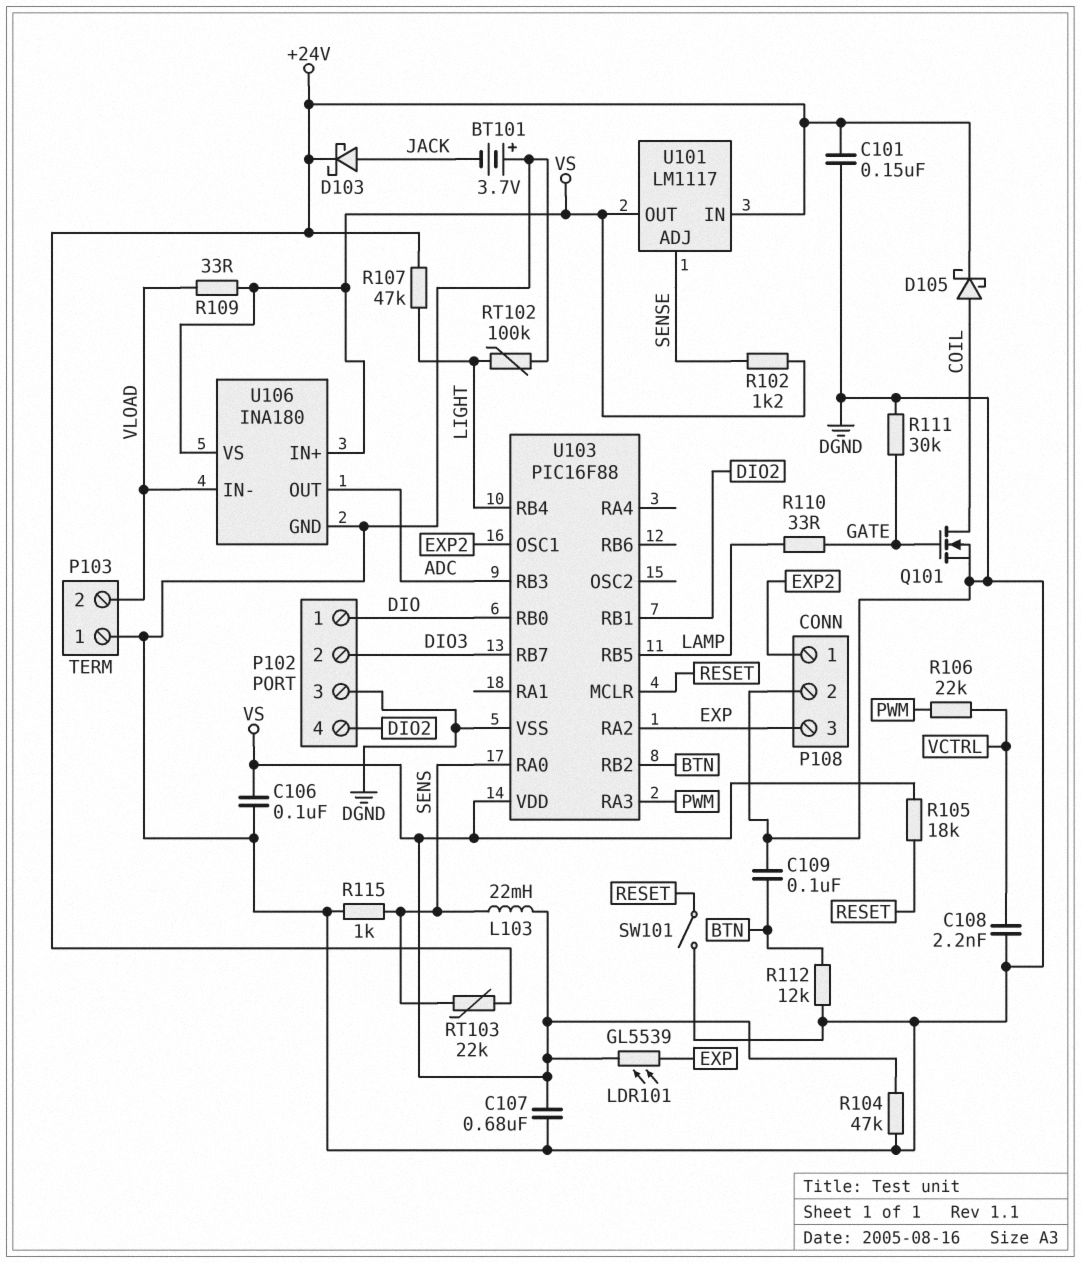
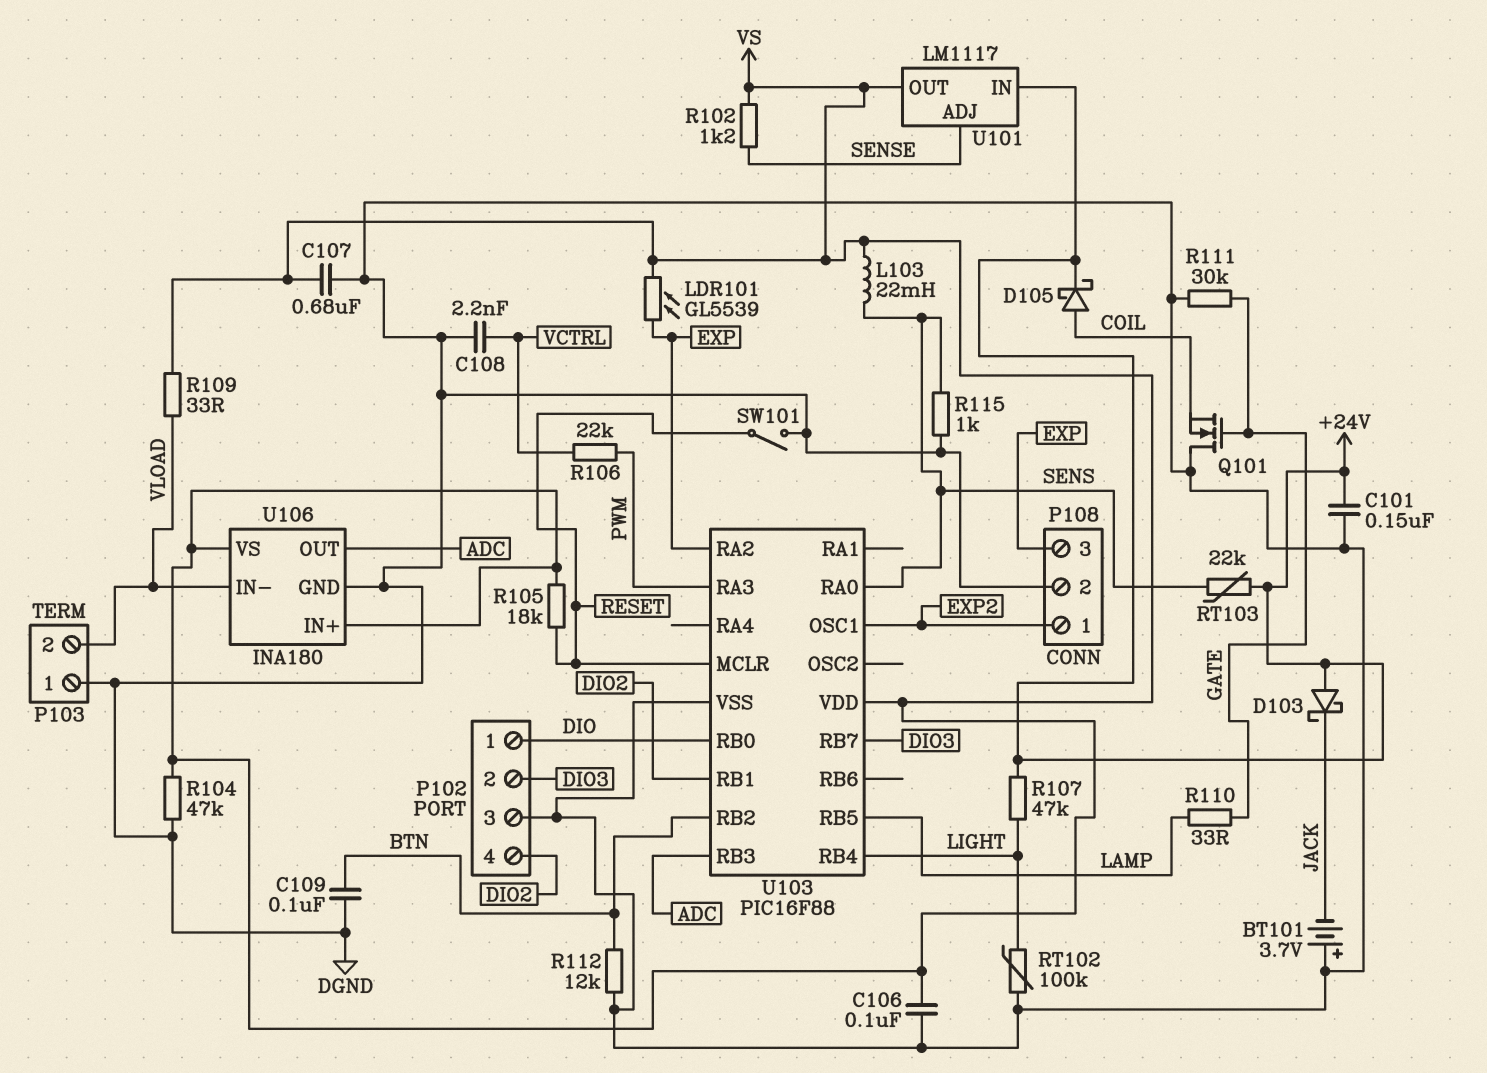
D103: schottky (A JACK, K +24V) -> schottky (A +24V, K JACK)
Q101: NMOS (G GATE, D COIL, S DGND) -> NMOS (G GATE, D DGND, S COIL)

